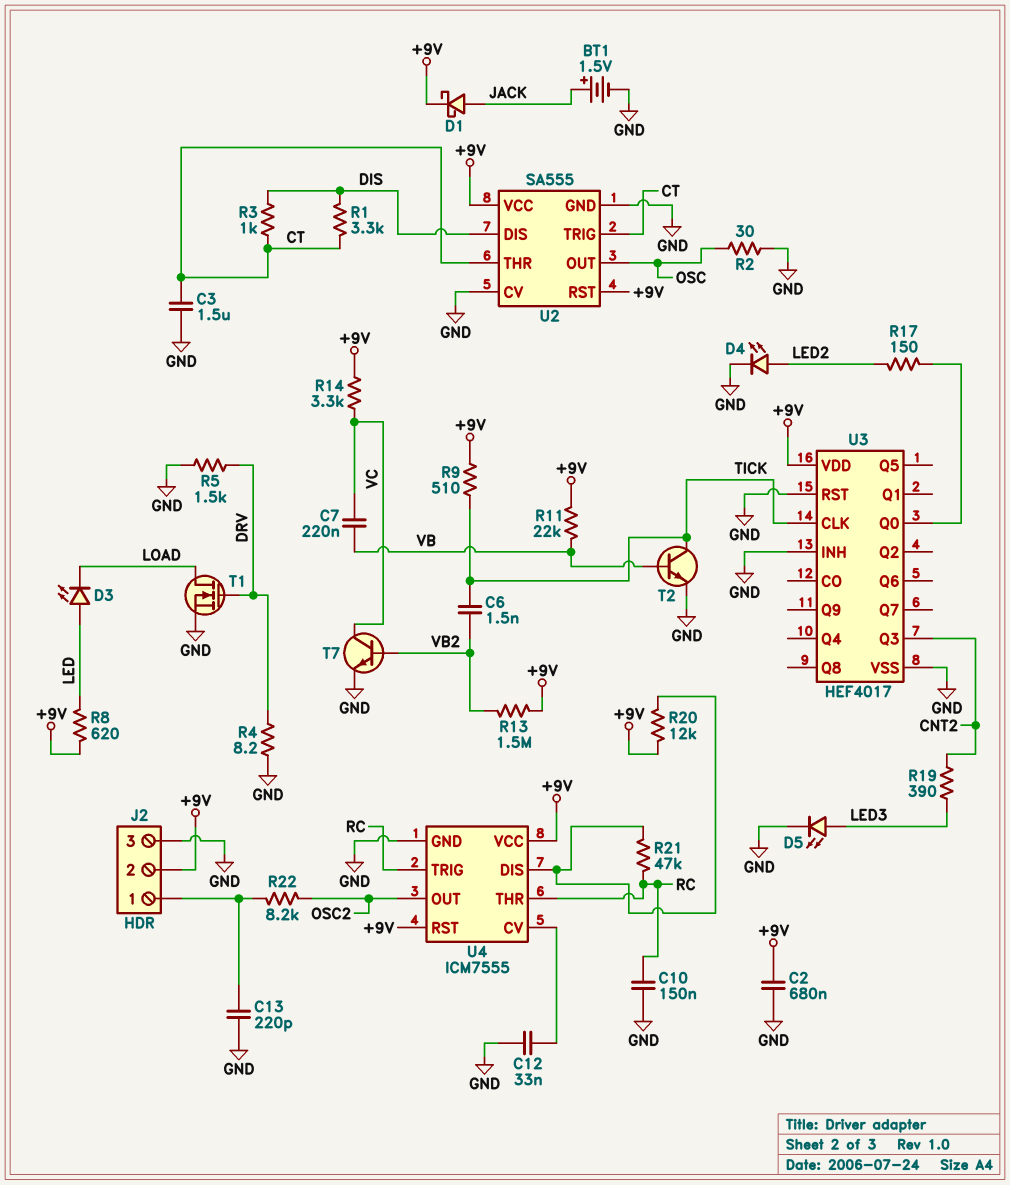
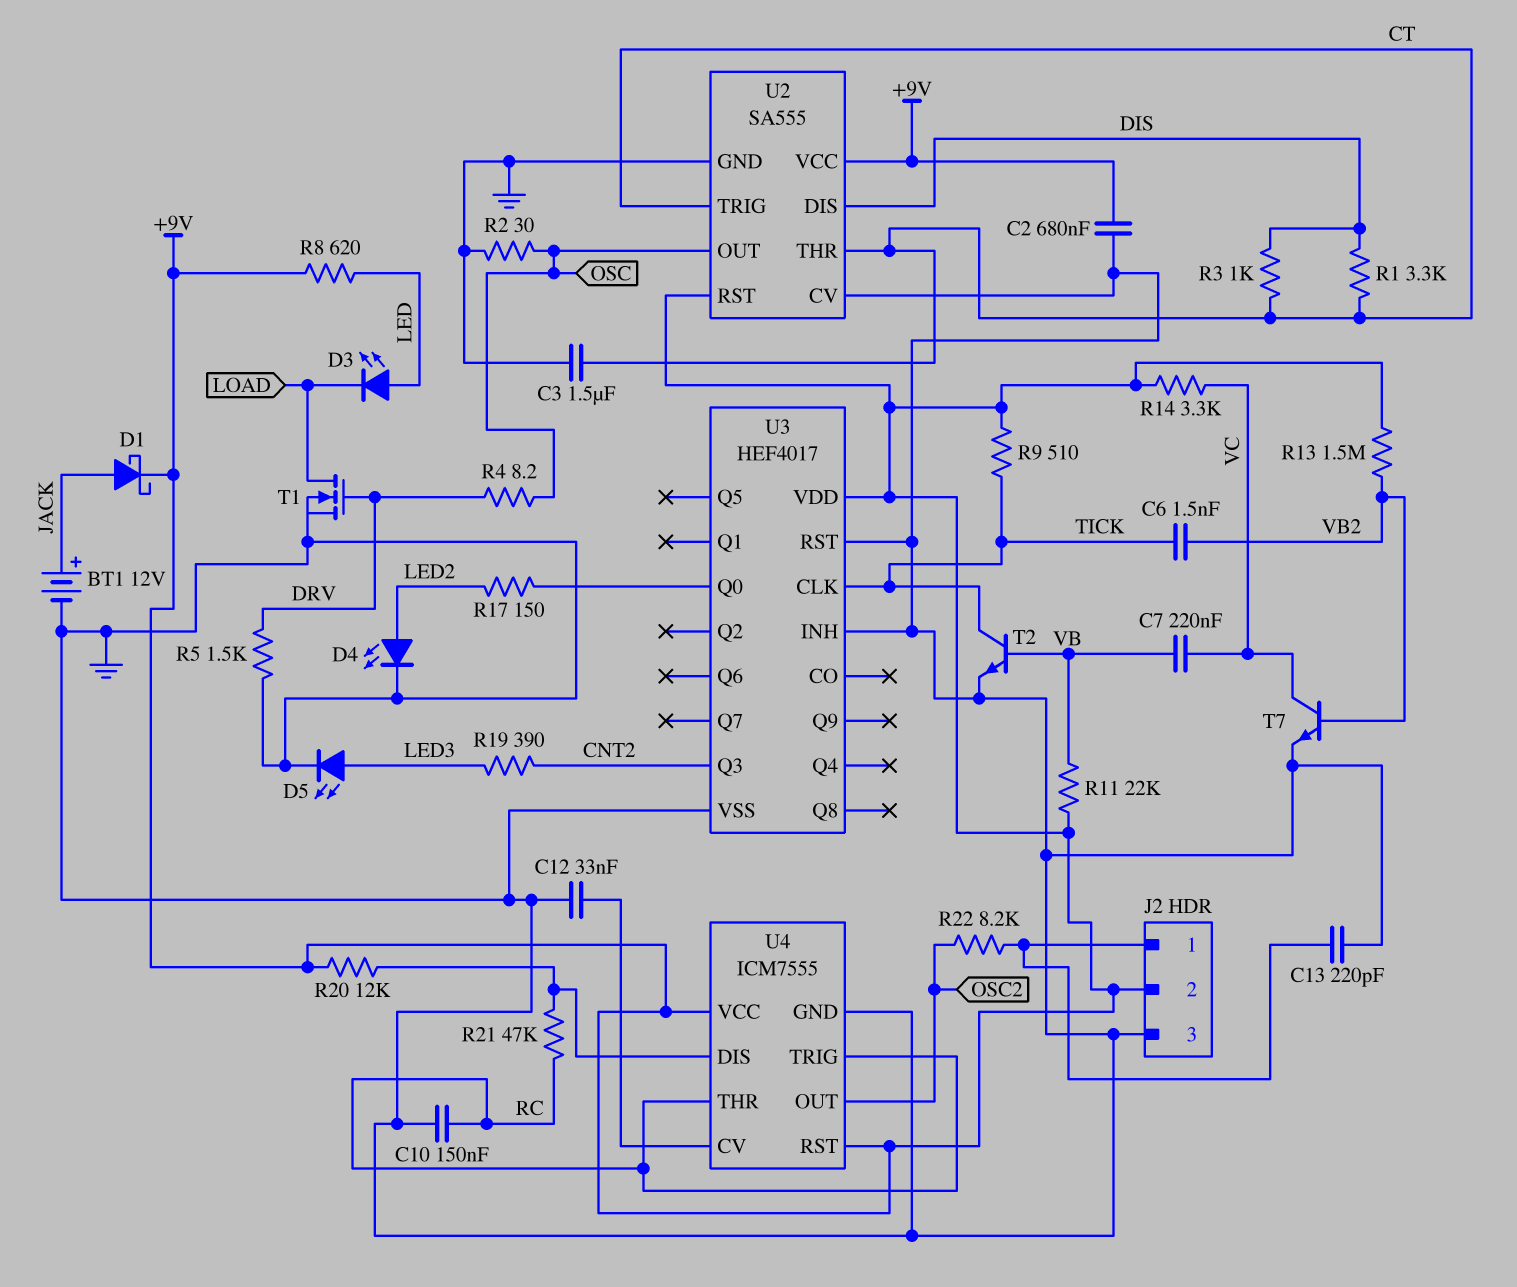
BT1: 1.5V (plus JACK, minus GND) -> 12V (plus JACK, minus GND)
R4: 8.2 (DRV, GND) -> 8.2 (DRV, OSC)

